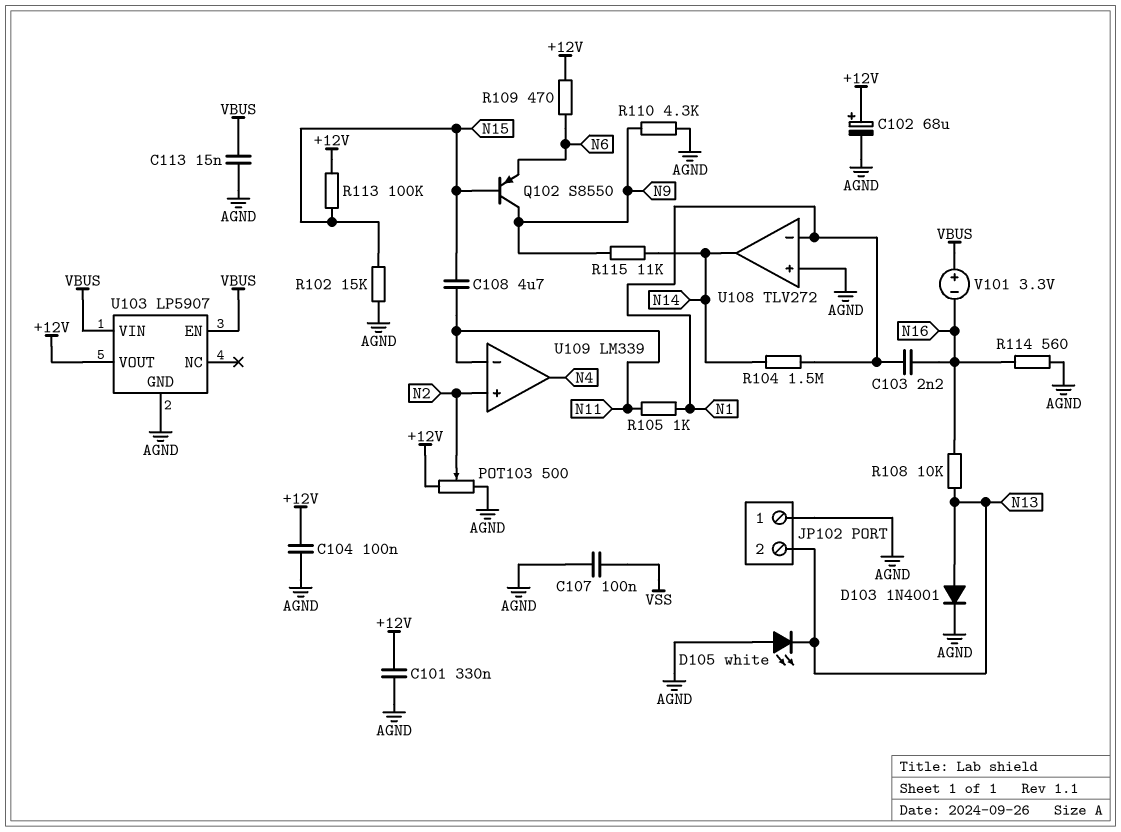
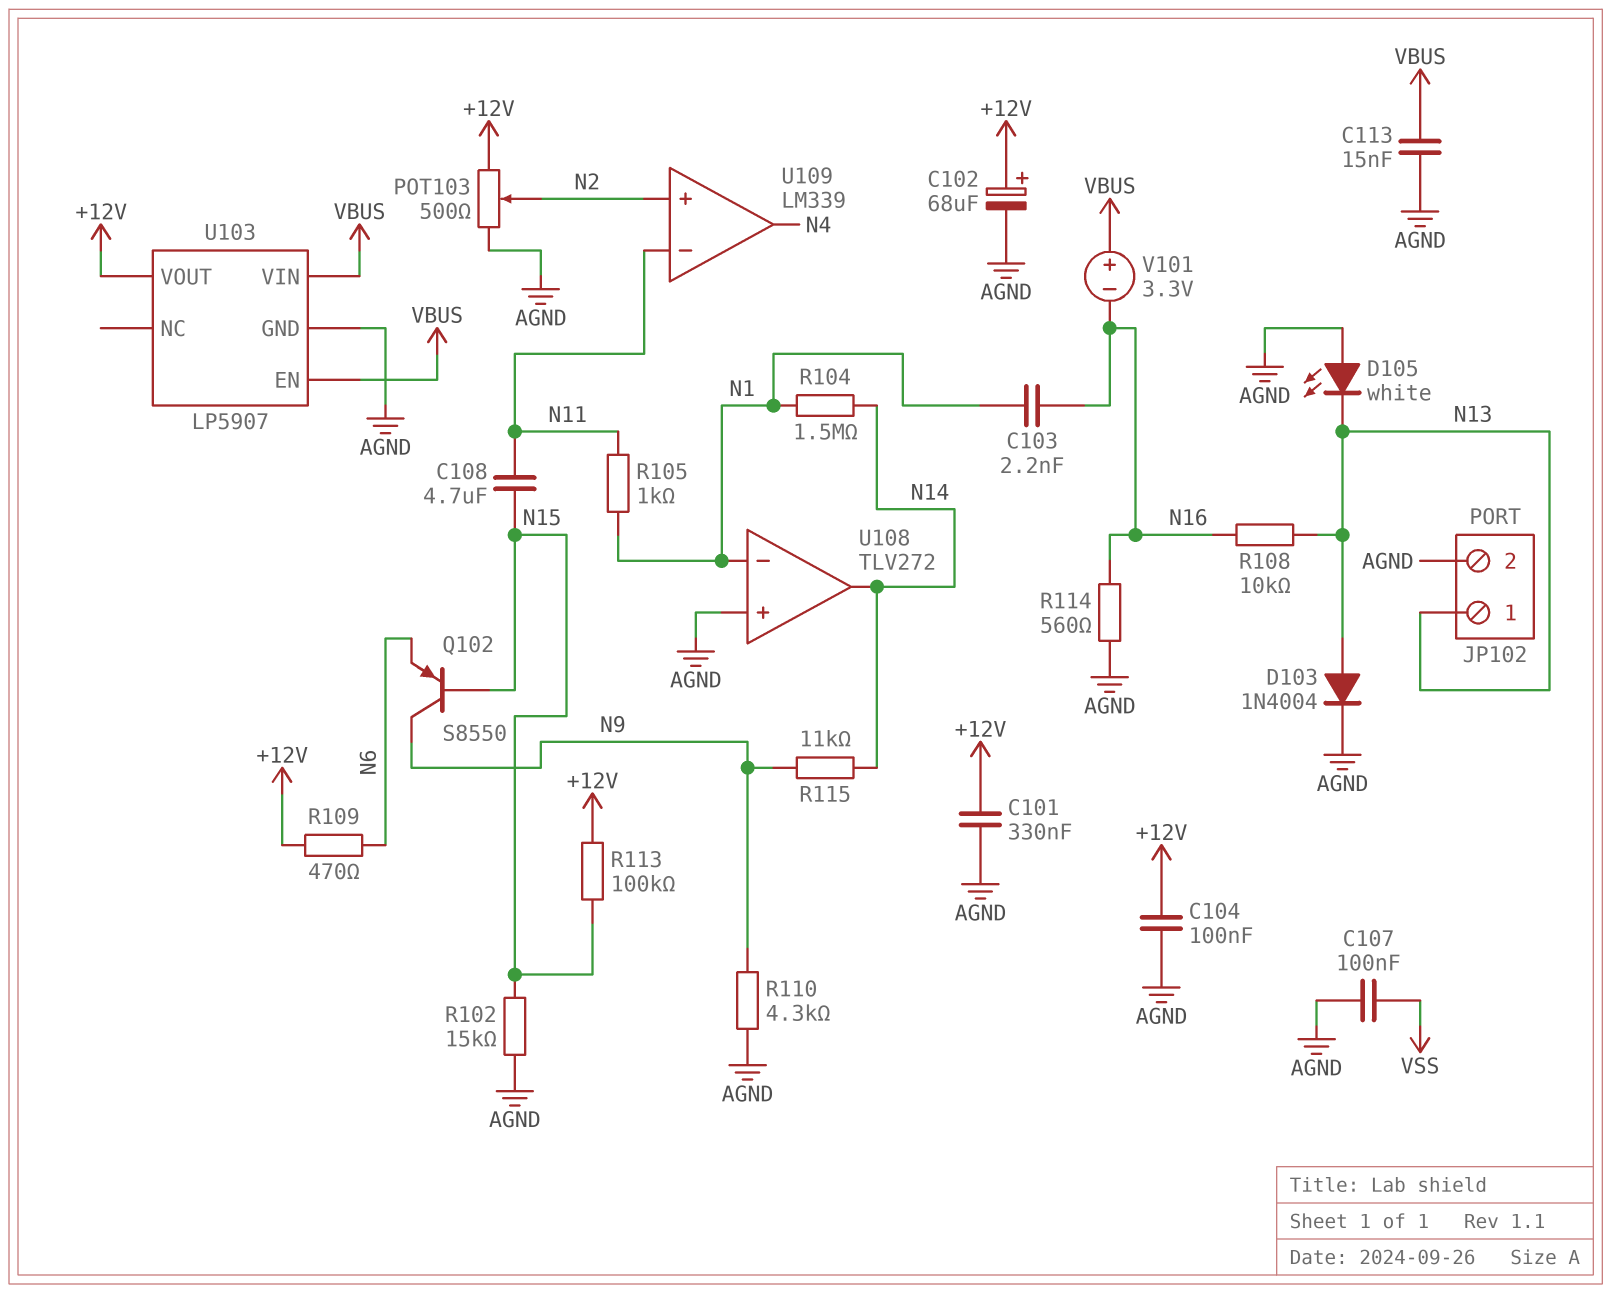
D103: diode 1N4001 (A N13, K AGND) -> diode 1N4004 (A N13, K AGND)
JP102 pin 1: AGND -> N13
JP102 pin 2: N13 -> AGND

